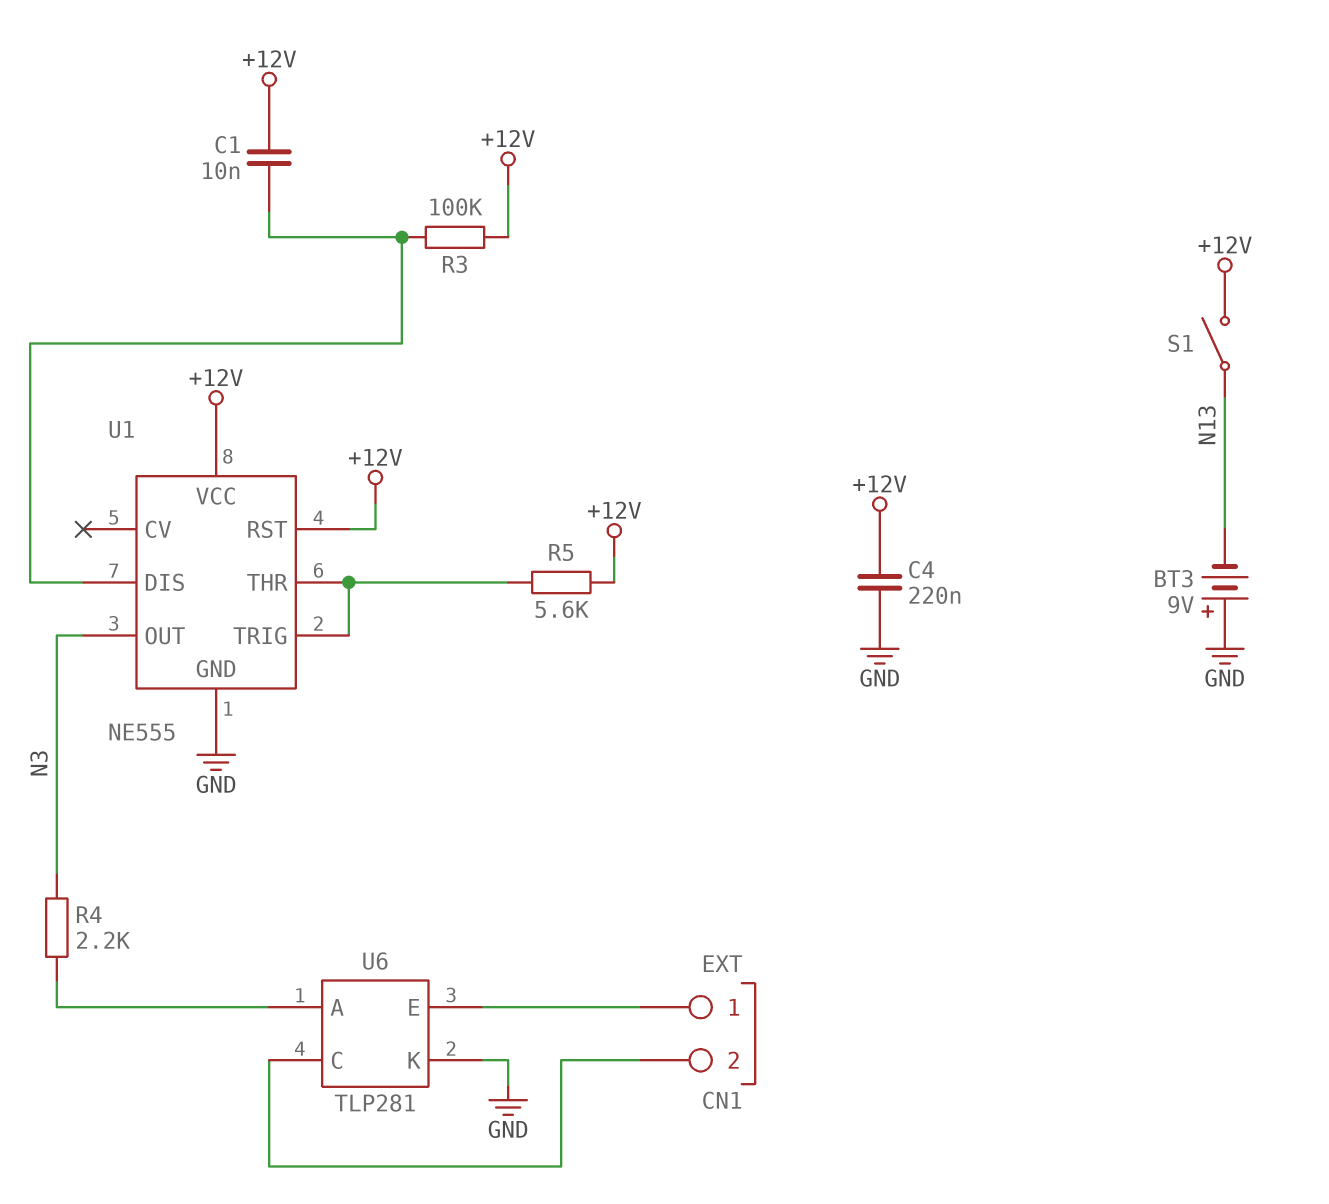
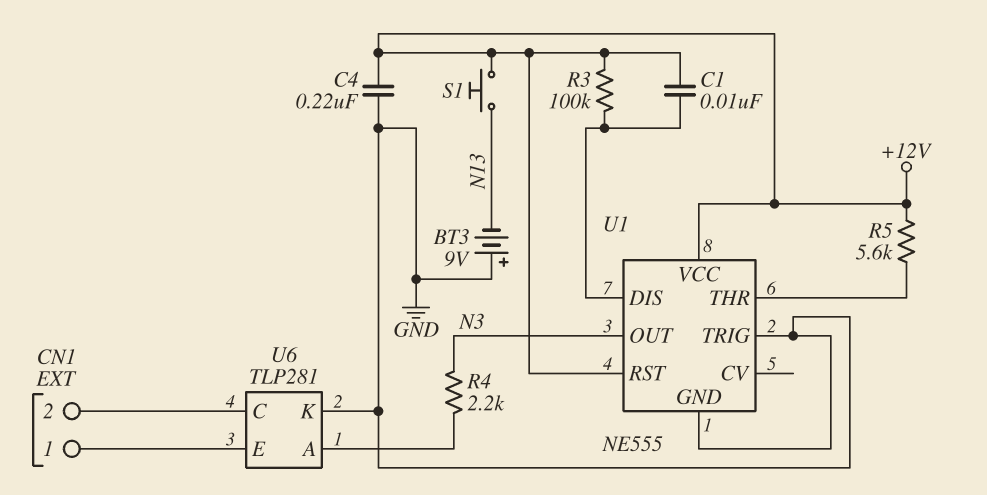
S1: switch (+12V, N13) -> button (+12V, N13)
U1 pin TRIG: U1/THR -> GND

